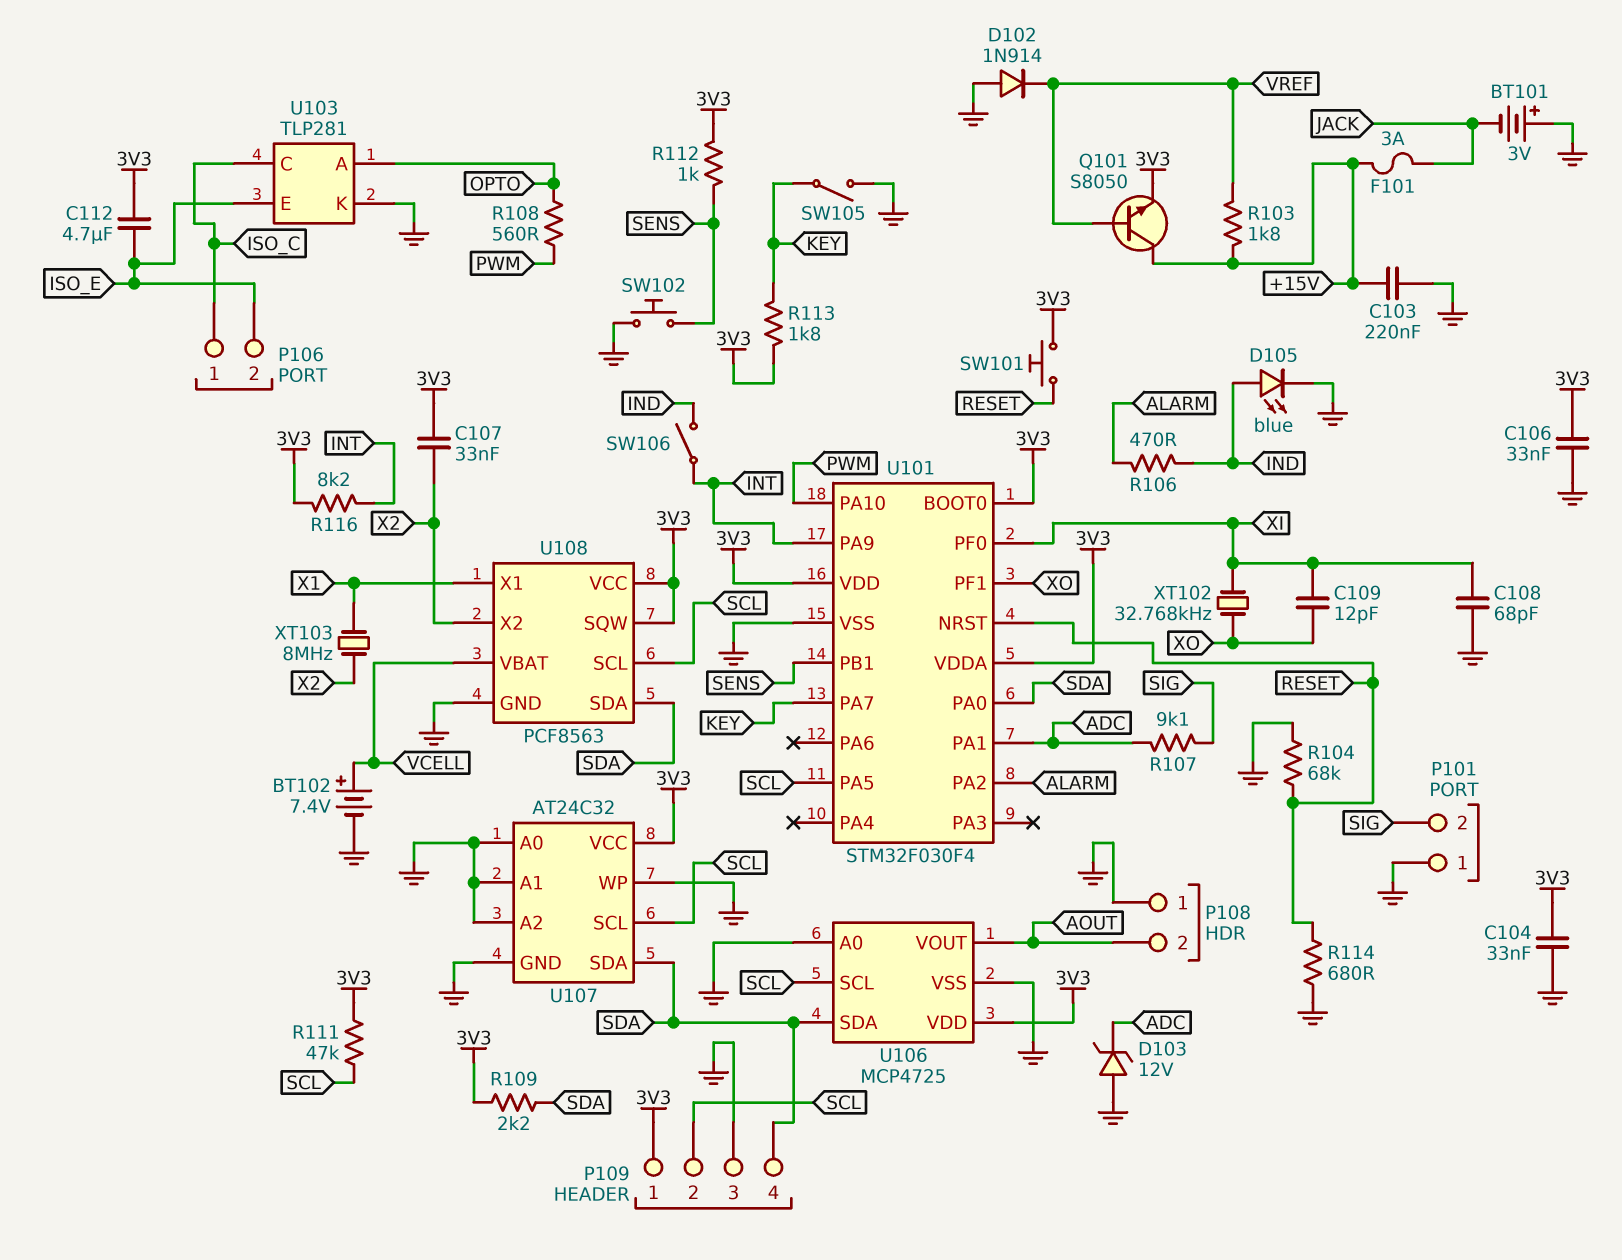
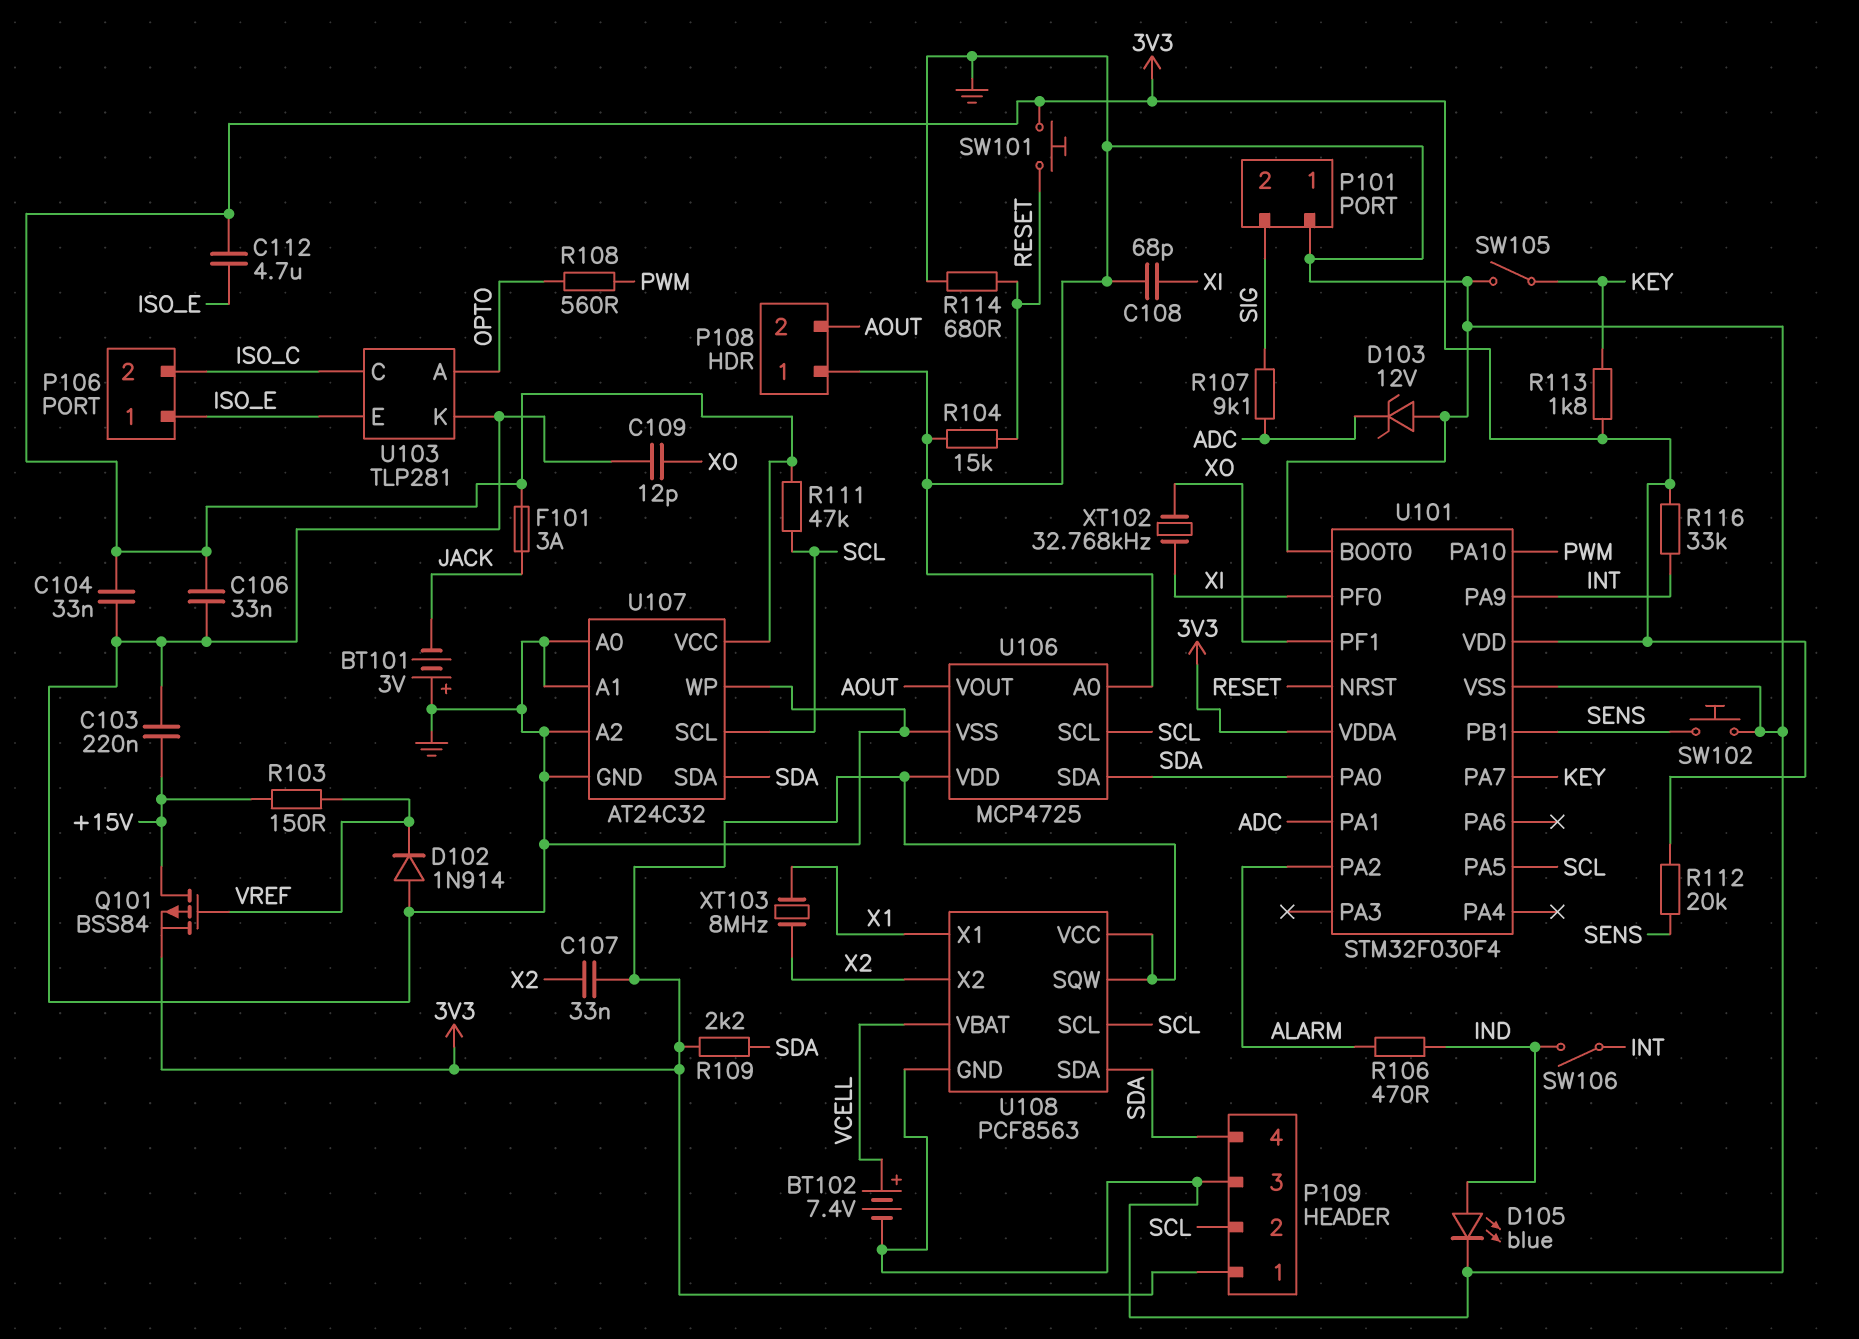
C109: 12pF (XI, XO) -> 12pF (GND, XO)
F101: 3A (+15V, JACK) -> 3A (3V3, JACK)
P106 pin 1: ISO_C -> ISO_E
P106 pin 2: ISO_E -> ISO_C
Q101: NPN S8050 (B VREF, C +15V, E 3V3) -> PMOS BSS84 (G VREF, D +15V, S 3V3)
R103: 1.8k (+15V, VREF) -> 150 (+15V, VREF)
R104: 68k (GND, RESET) -> 15k (GND, RESET)
R112: 1k (3V3, SENS) -> 20k (3V3, SENS)
R116: 8.2k (3V3, INT) -> 33k (3V3, INT)
U101 pin BOOT0: 3V3 -> GND

